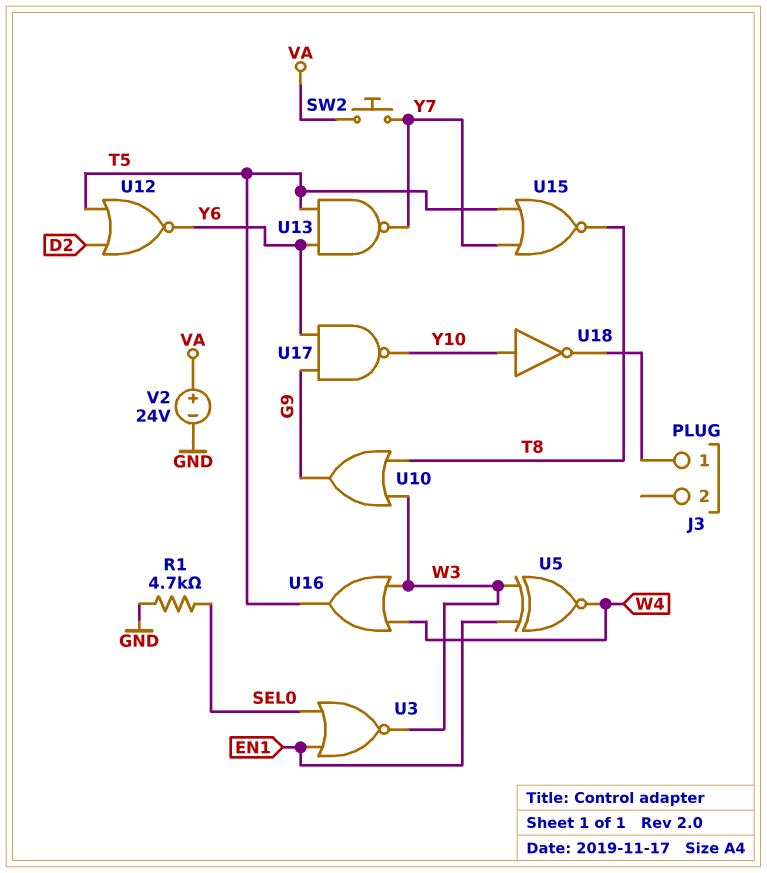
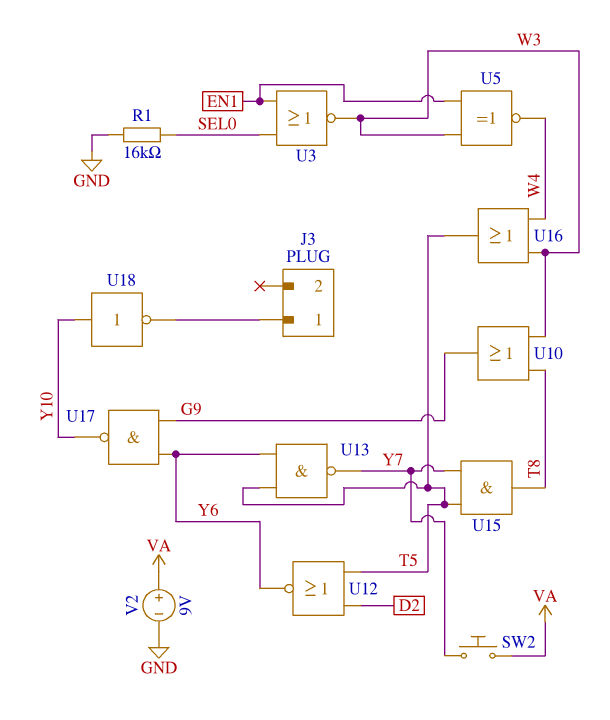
R1: 4.7k (GND, SEL0) -> 16k (GND, SEL0)
U15: NOR (in T5, in Y7, out T8) -> AND (in T5, in Y7, out T8)
V2: 24V (plus VA, minus GND) -> 9V (plus VA, minus GND)

